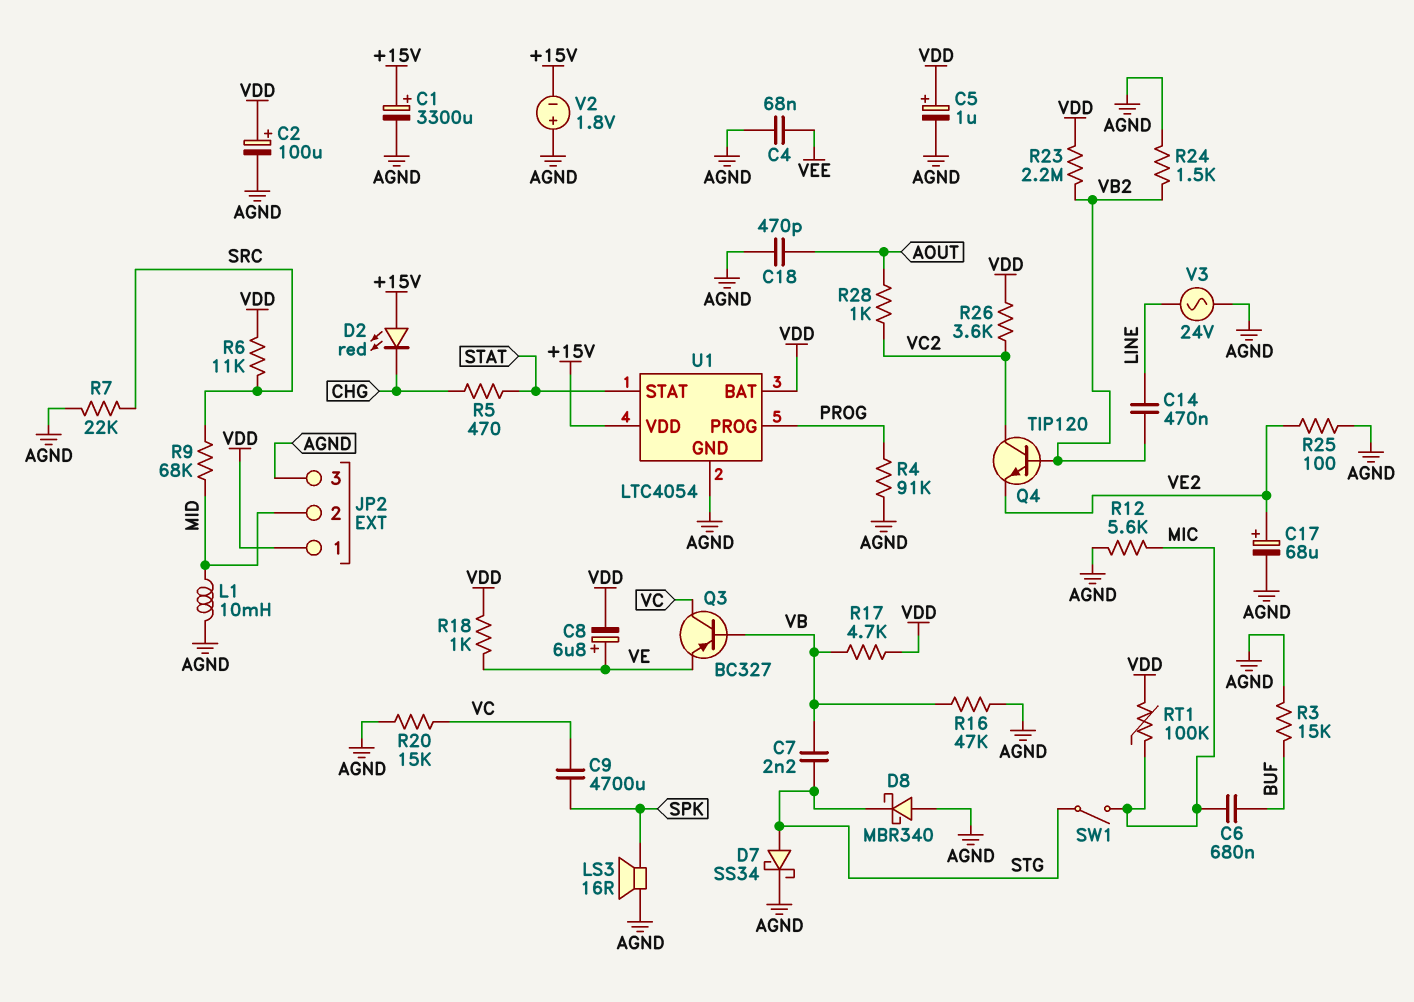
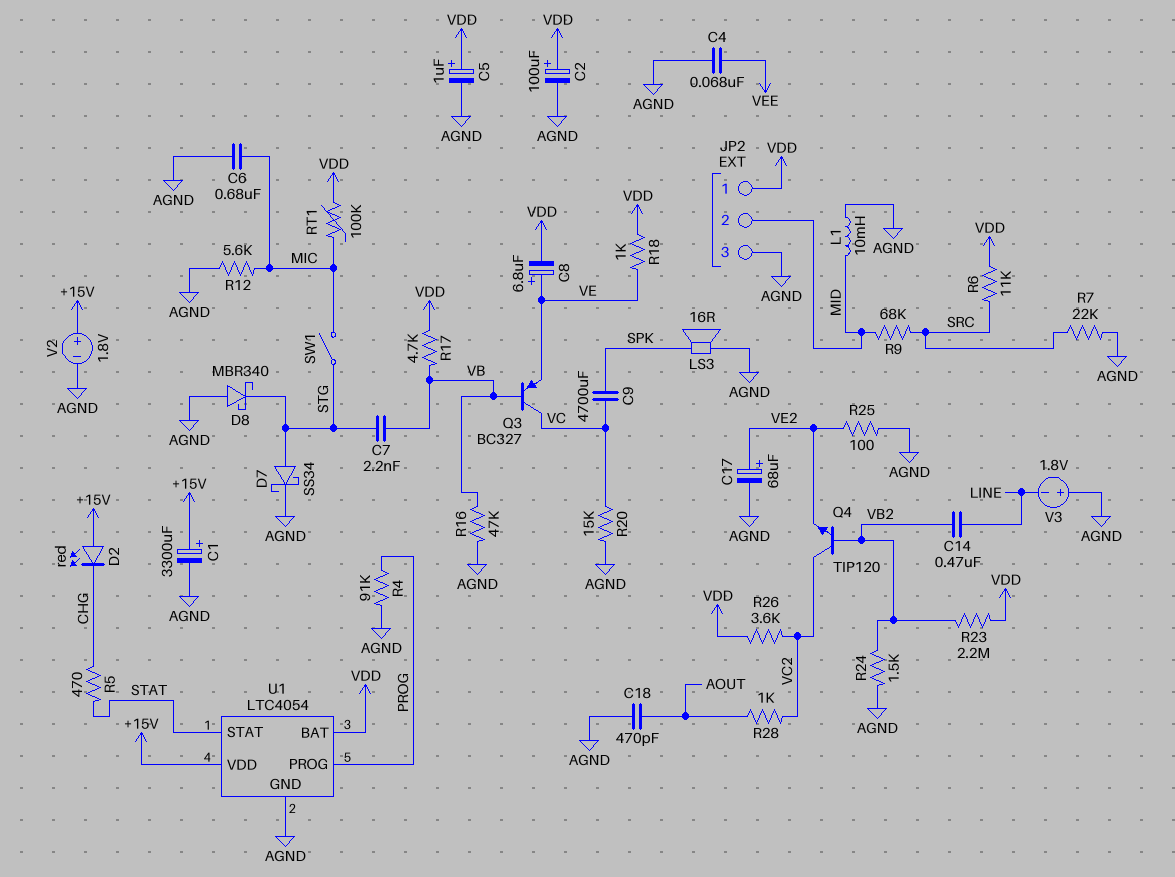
C6: 680nF (BUF, MIC) -> 680nF (AGND, MIC)
R3: 15k (AGND, BUF) -> none
V2: 1.8V (plus AGND, minus +15V) -> 1.8V (plus +15V, minus AGND)
V3: AC 24V (AGND, LINE) -> 1.8V (plus AGND, minus LINE)

